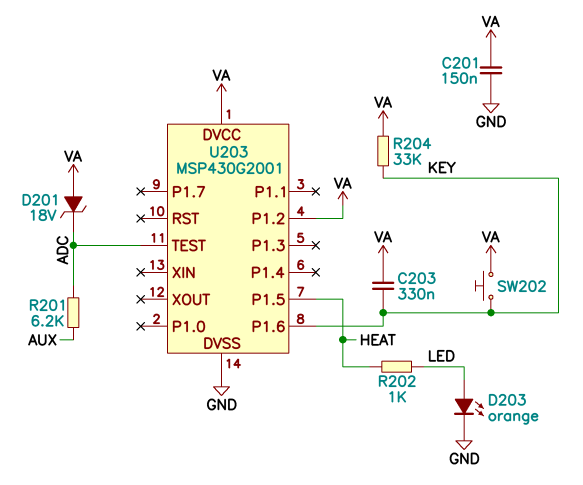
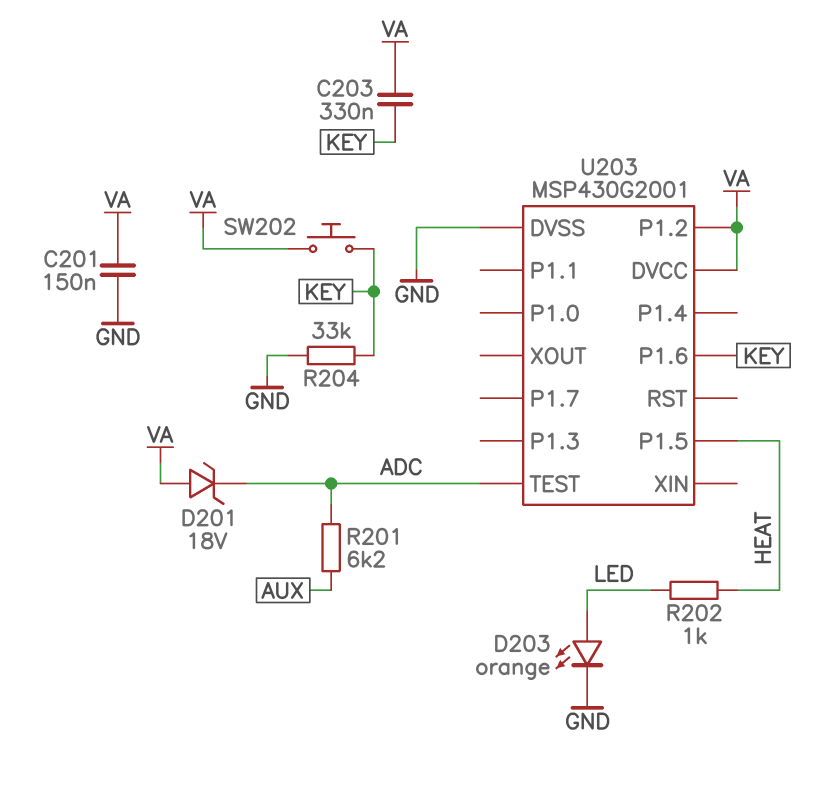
R204: 33k (KEY, VA) -> 33k (GND, KEY)

